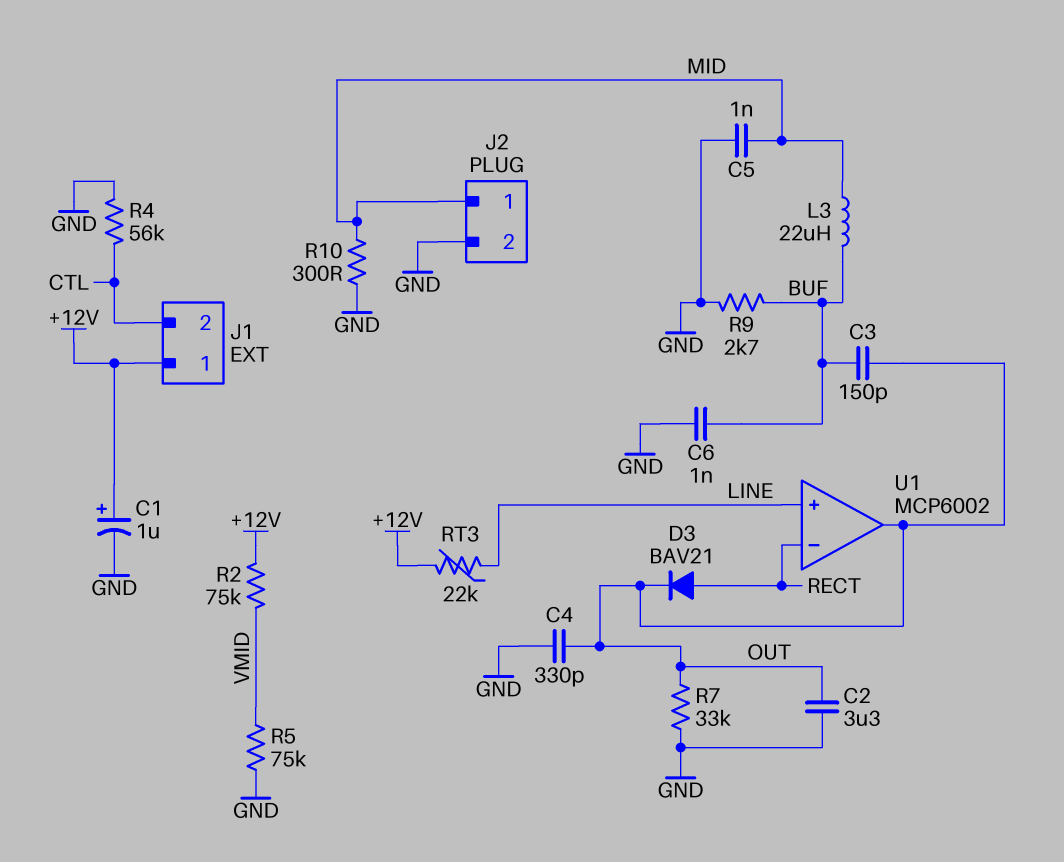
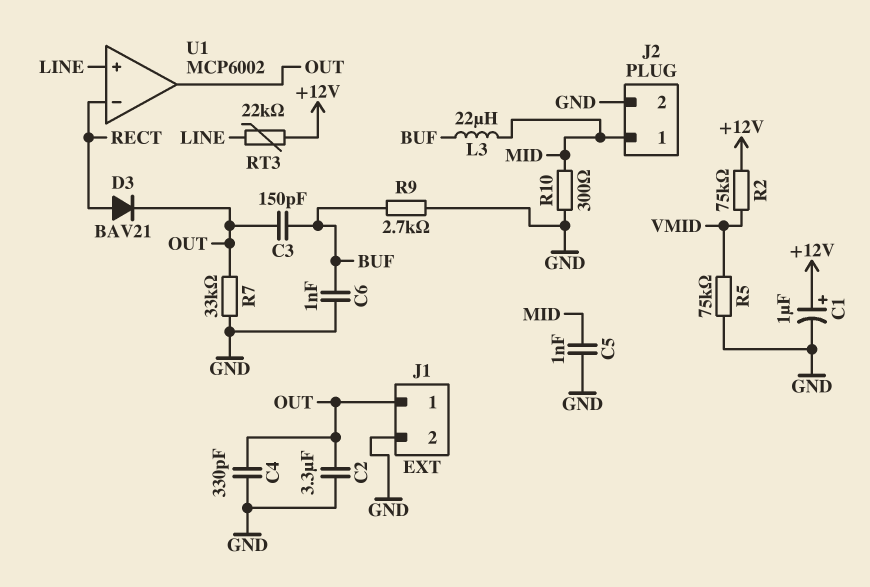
J1 pin 1: +12V -> OUT
J1 pin 2: CTL -> GND
R4: 56k (CTL, GND) -> none

